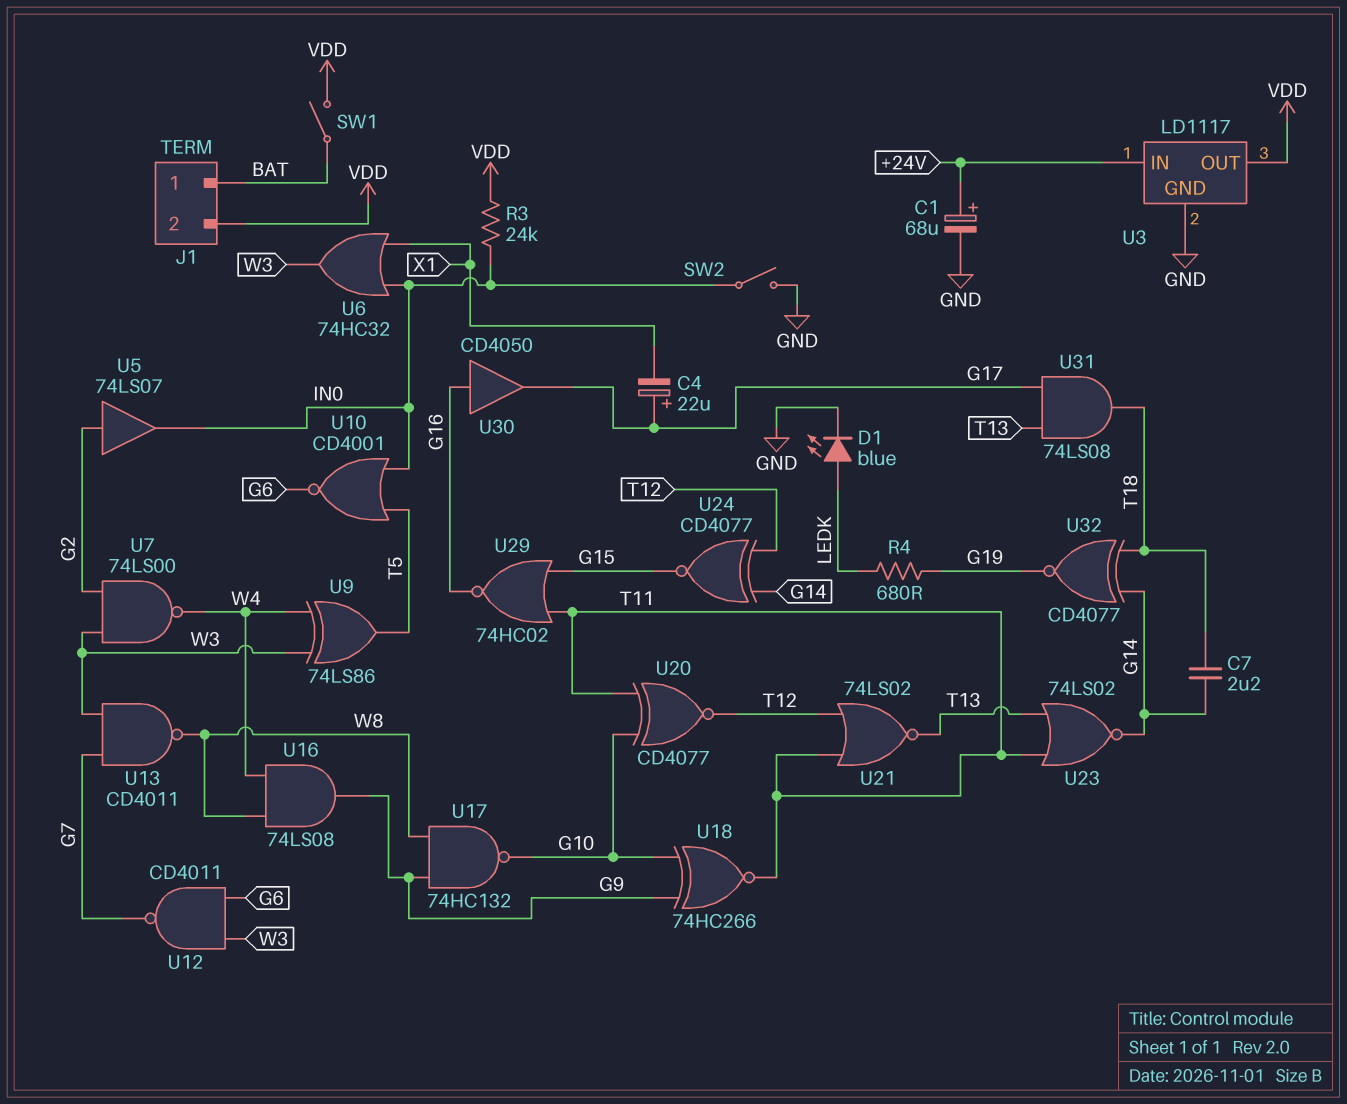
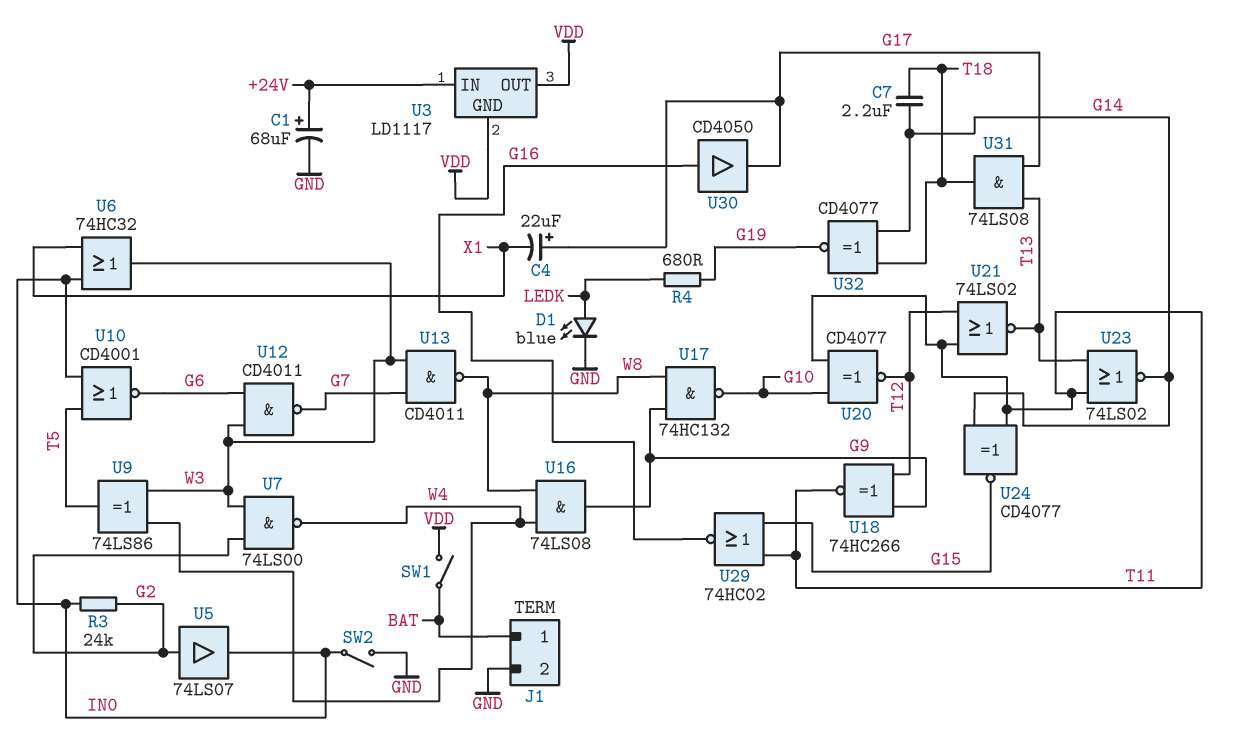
J1 pin 2: VDD -> GND
R3: 24k (IN0, VDD) -> 24k (G2, IN0)
U3 pin GND: GND -> VDD
U18: XNOR 74HC266 (in G9, in G10, out T11) -> XNOR 74HC266 (in G9, in T12, out T11)
U24: XNOR CD4077 (in G14, in T12, out G15) -> XNOR CD4077 (in G14, in T11, out G15)

